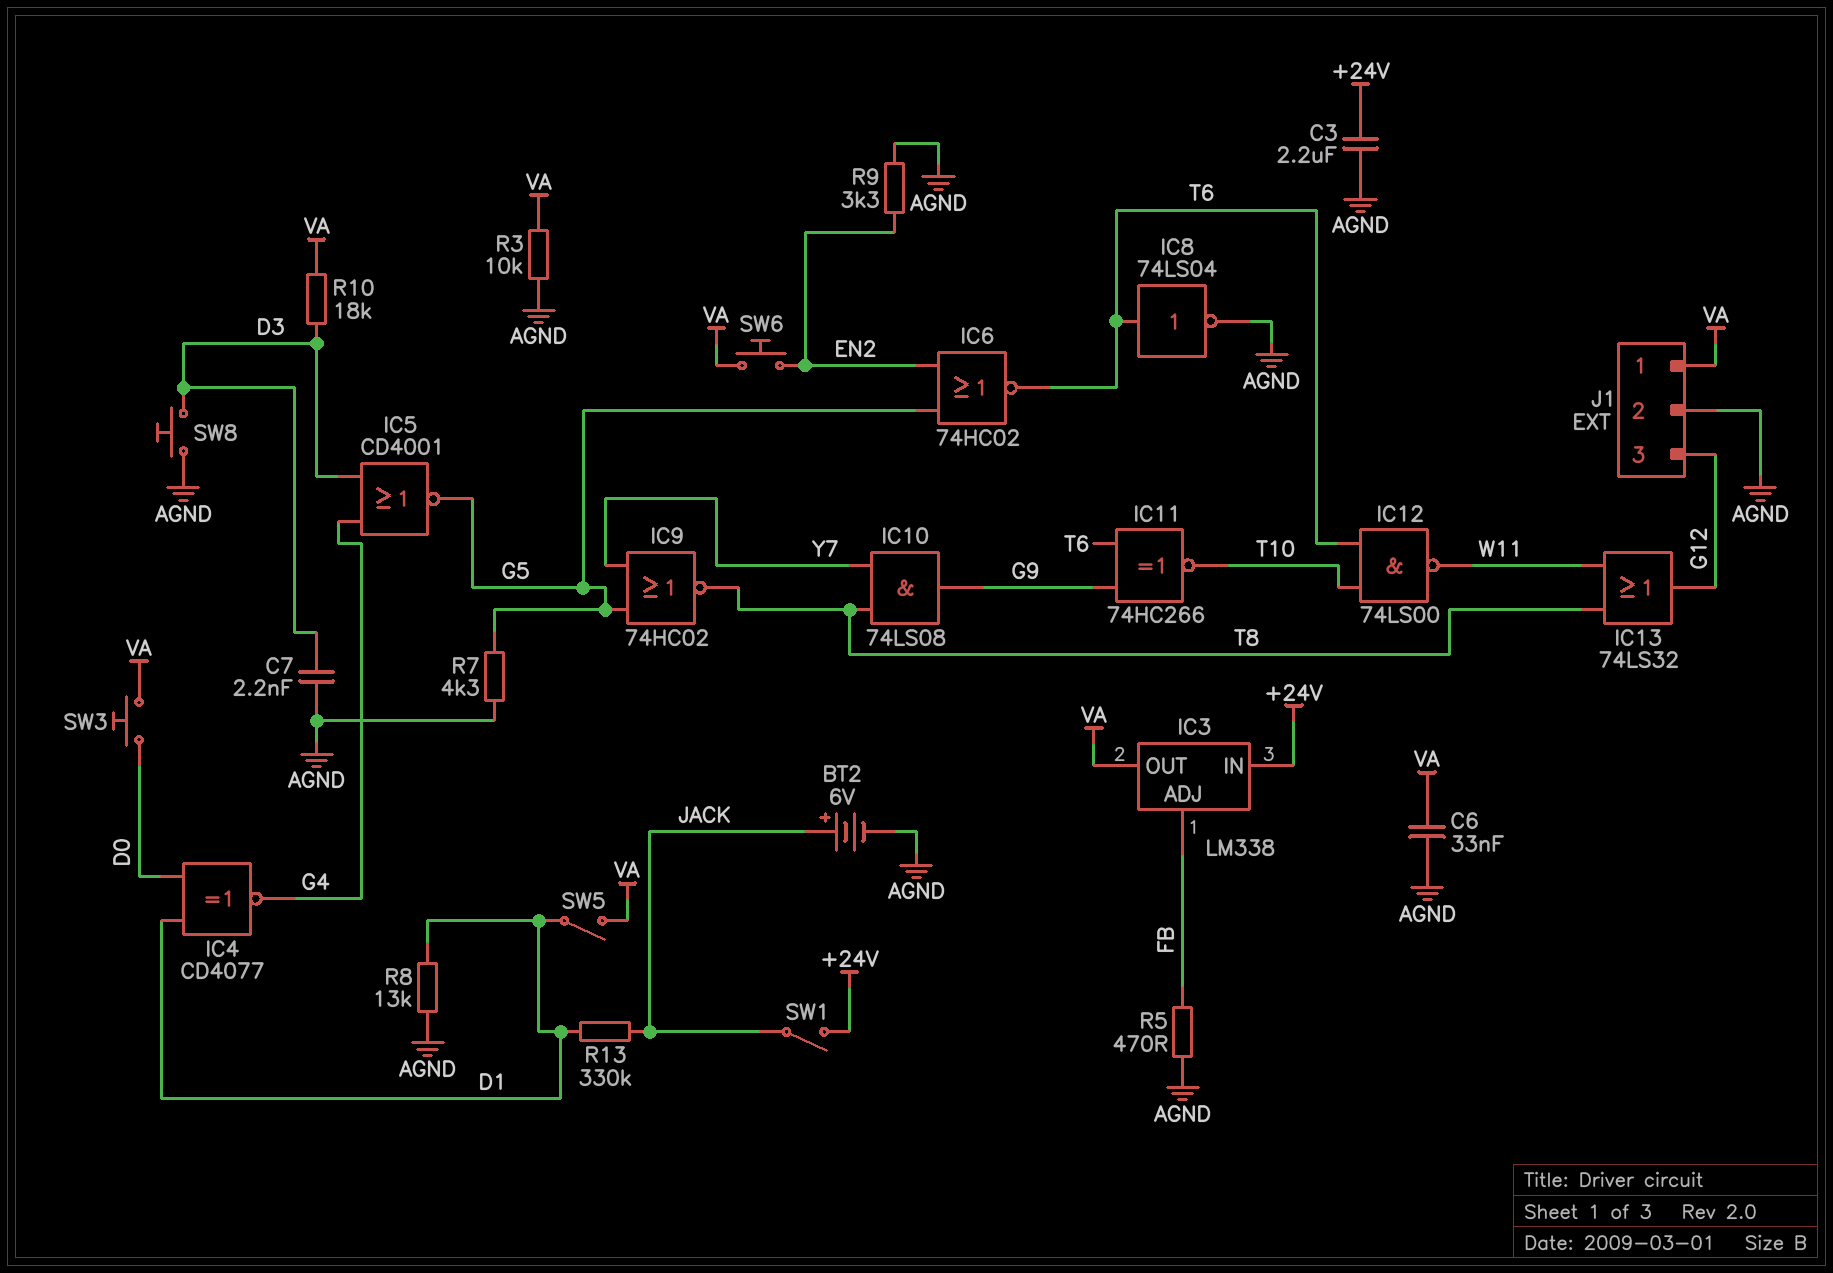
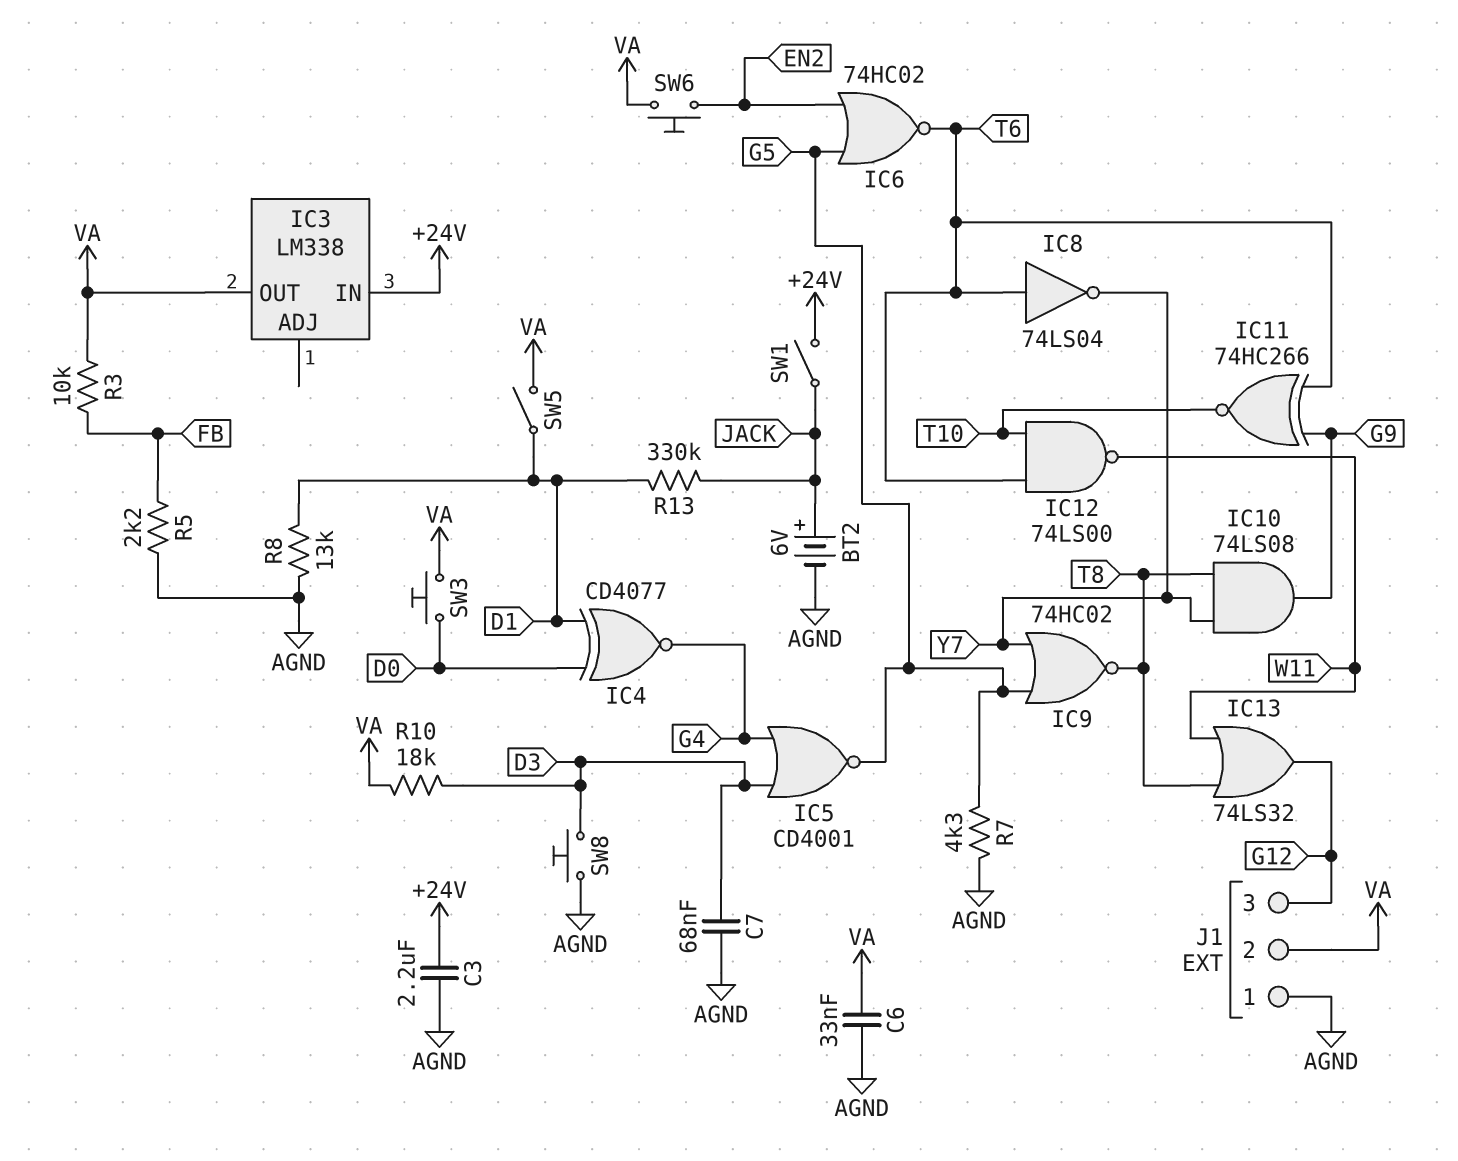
C7: 2.2nF (AGND, D3) -> 68nF (AGND, D3)
IC3 pin ADJ: FB -> none
IC8: NOT 74LS04 (in T6, out AGND) -> NOT 74LS04 (in T6, out Y7)
J1 pin 1: VA -> AGND
J1 pin 2: AGND -> VA
R3: 10k (AGND, VA) -> 10k (FB, VA)
R5: 470 (AGND, FB) -> 2.2k (AGND, FB)
R9: 3.3k (AGND, EN2) -> none

